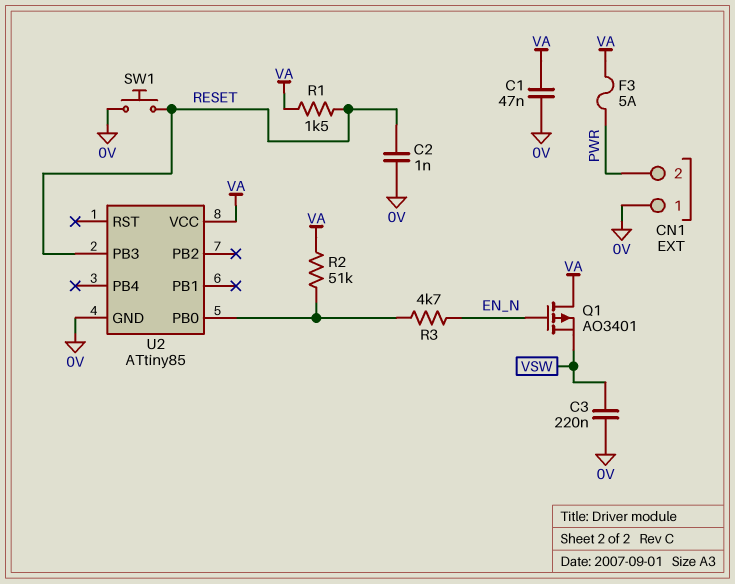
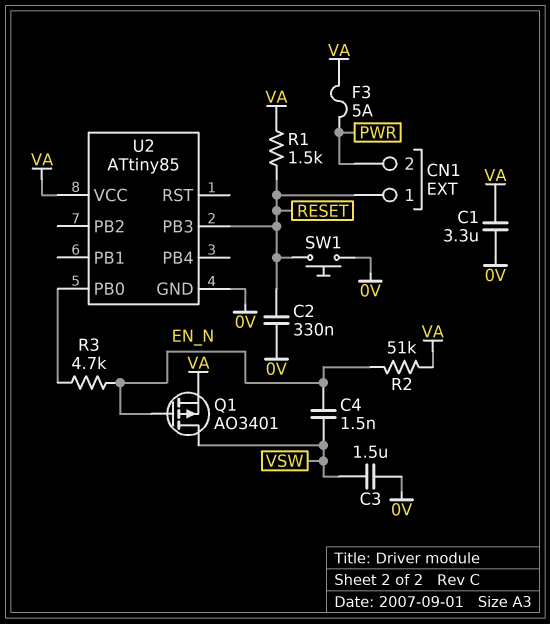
C1: 47nF (0V, VA) -> 3.3uF (0V, VA)
C2: 1nF (0V, RESET) -> 330nF (0V, RESET)
C3: 220nF (0V, VSW) -> 1.5uF (0V, VSW)
C4: none -> 1.5nF (EN_N, VSW)
CN1 pin 1: 0V -> RESET
Q1: PMOS AO3401 (G EN_N, D VA, S VSW) -> PMOS AO3401 (G EN_N, D VSW, S VA)
R2: 51k (U2/PB0, VA) -> 51k (EN_N, VA)

